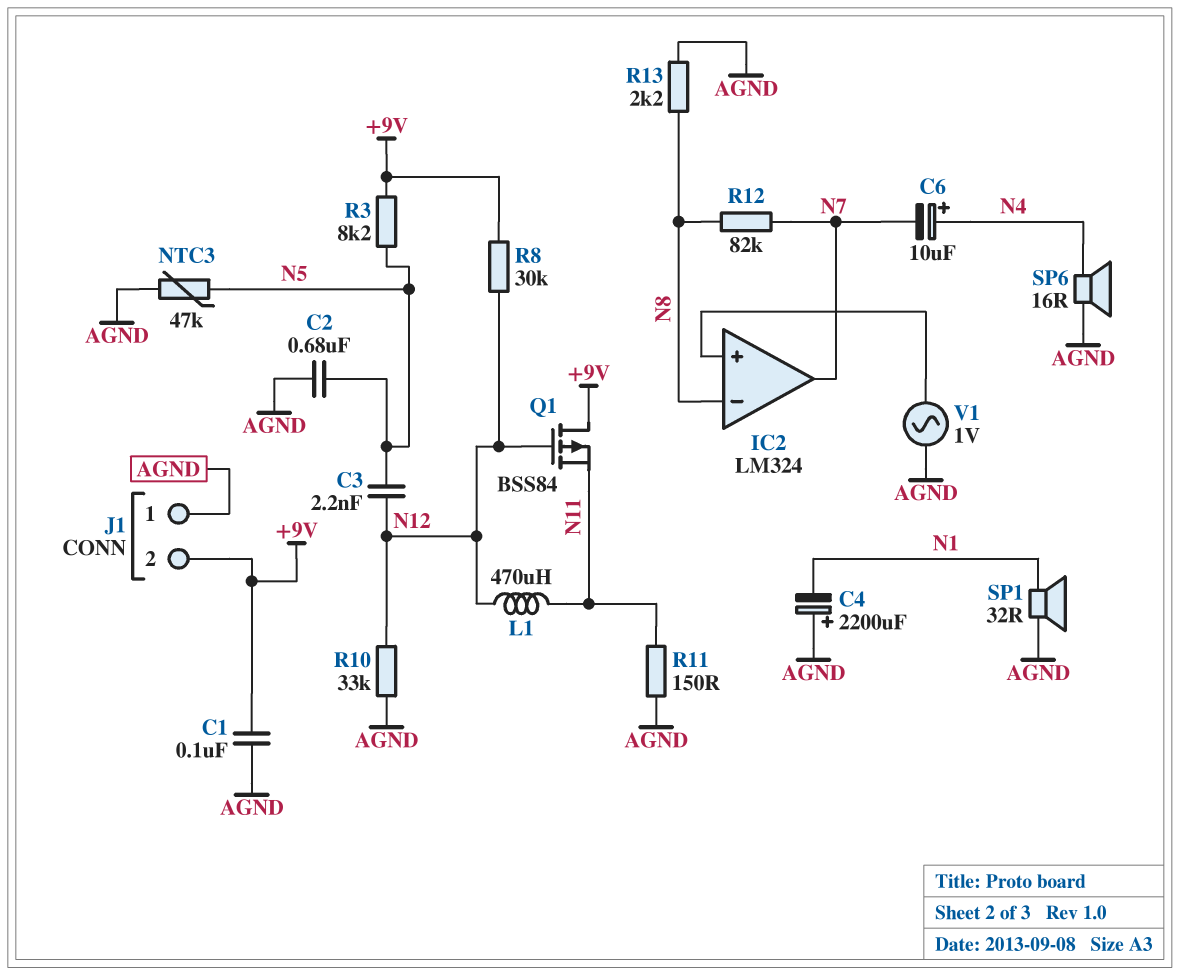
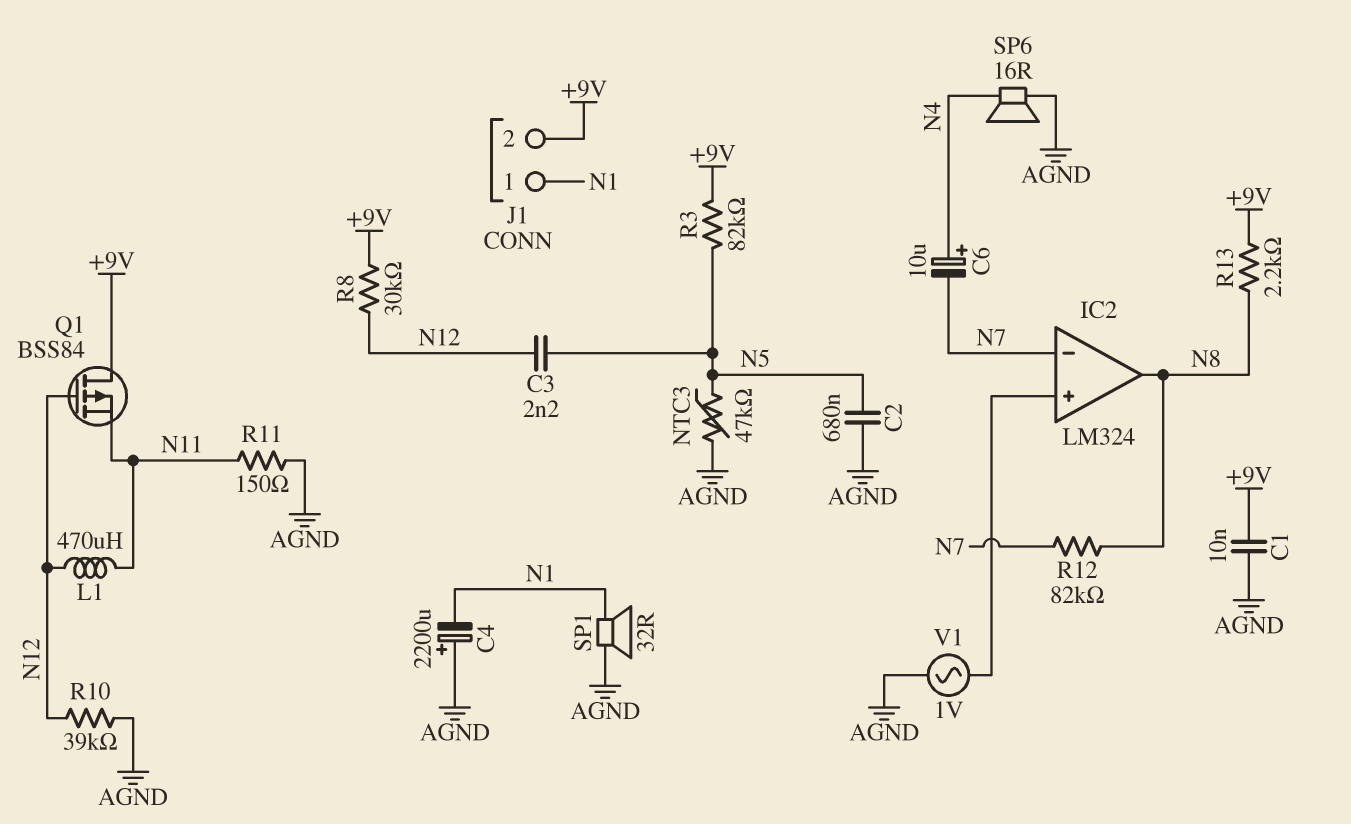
C1: 100nF (+9V, AGND) -> 10nF (+9V, AGND)
IC2 pin in-: N8 -> N7
IC2 pin out: N7 -> N8
J1 pin 1: AGND -> N1
R3: 8.2k (+9V, N5) -> 82k (+9V, N5)
R10: 33k (AGND, N12) -> 39k (AGND, N12)
R13: 2.2k (AGND, N8) -> 2.2k (+9V, N8)

